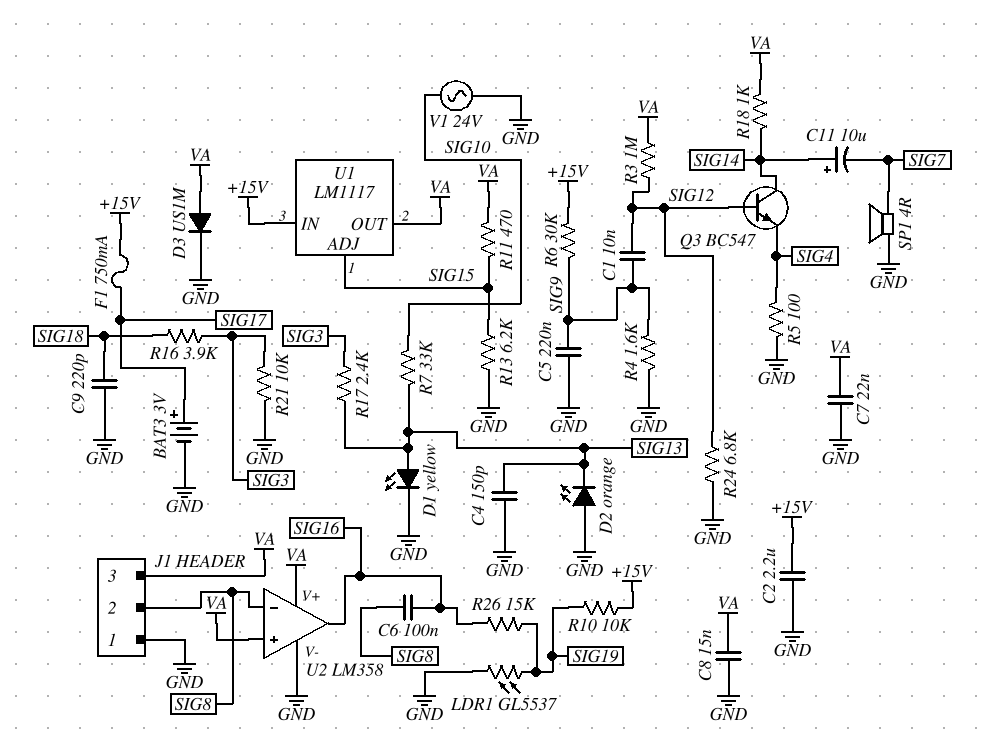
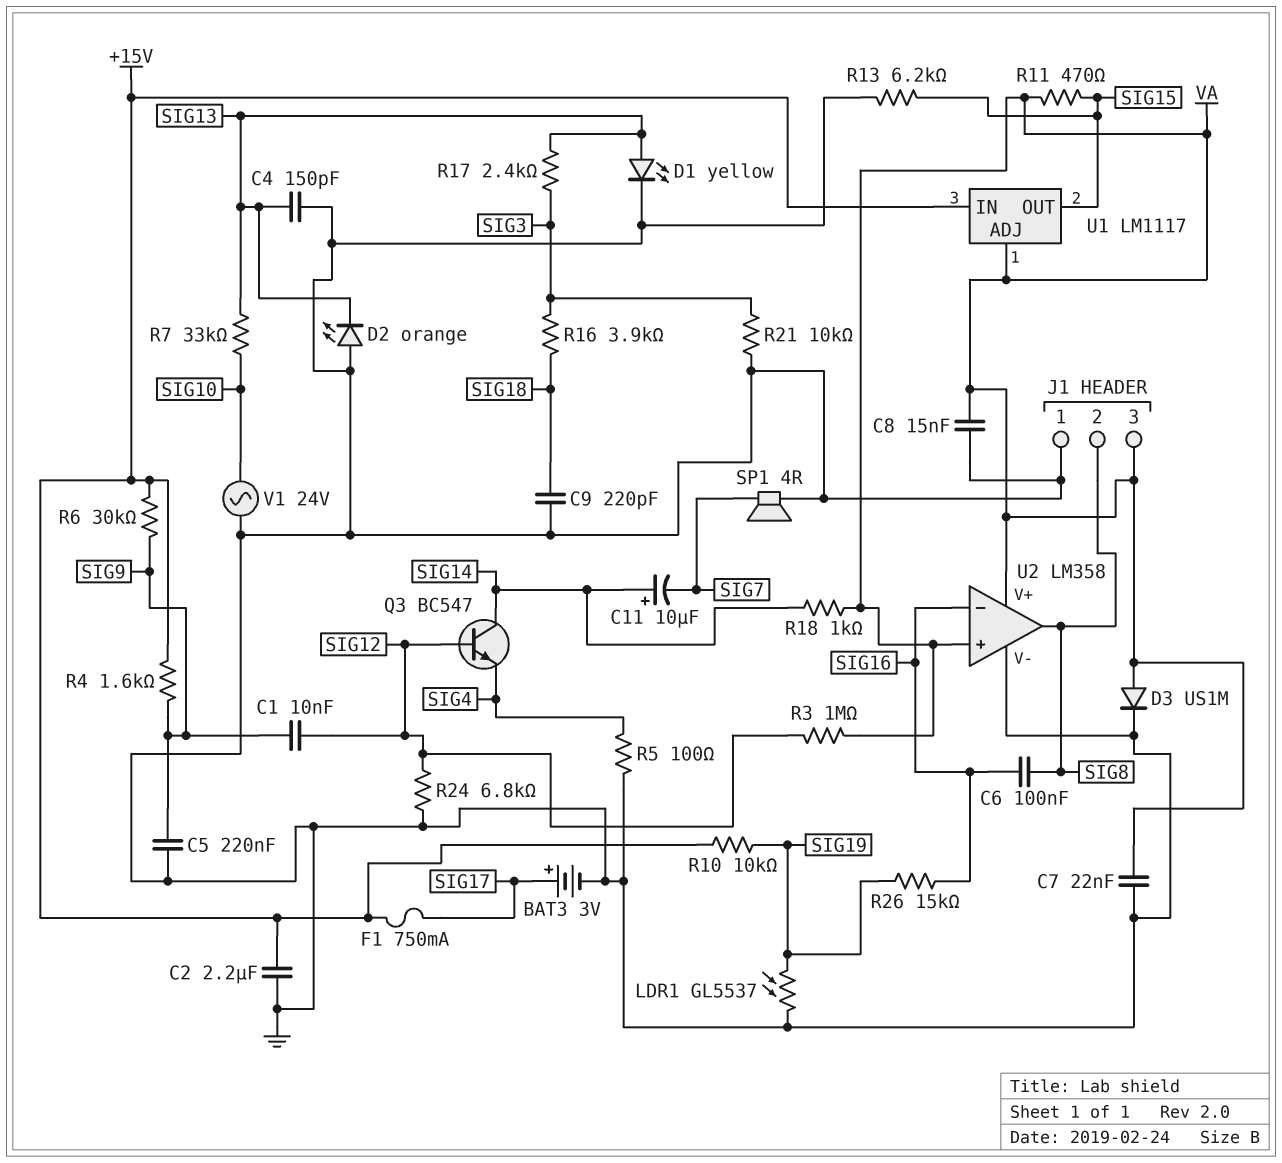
R4: 1.6k (GND, SIG9) -> 1.6k (+15V, SIG9)
U1 pin ADJ: SIG15 -> VA
U1 pin OUT: VA -> SIG15
U2 pin in-: SIG8 -> SIG16
U2 pin out: SIG16 -> SIG8

